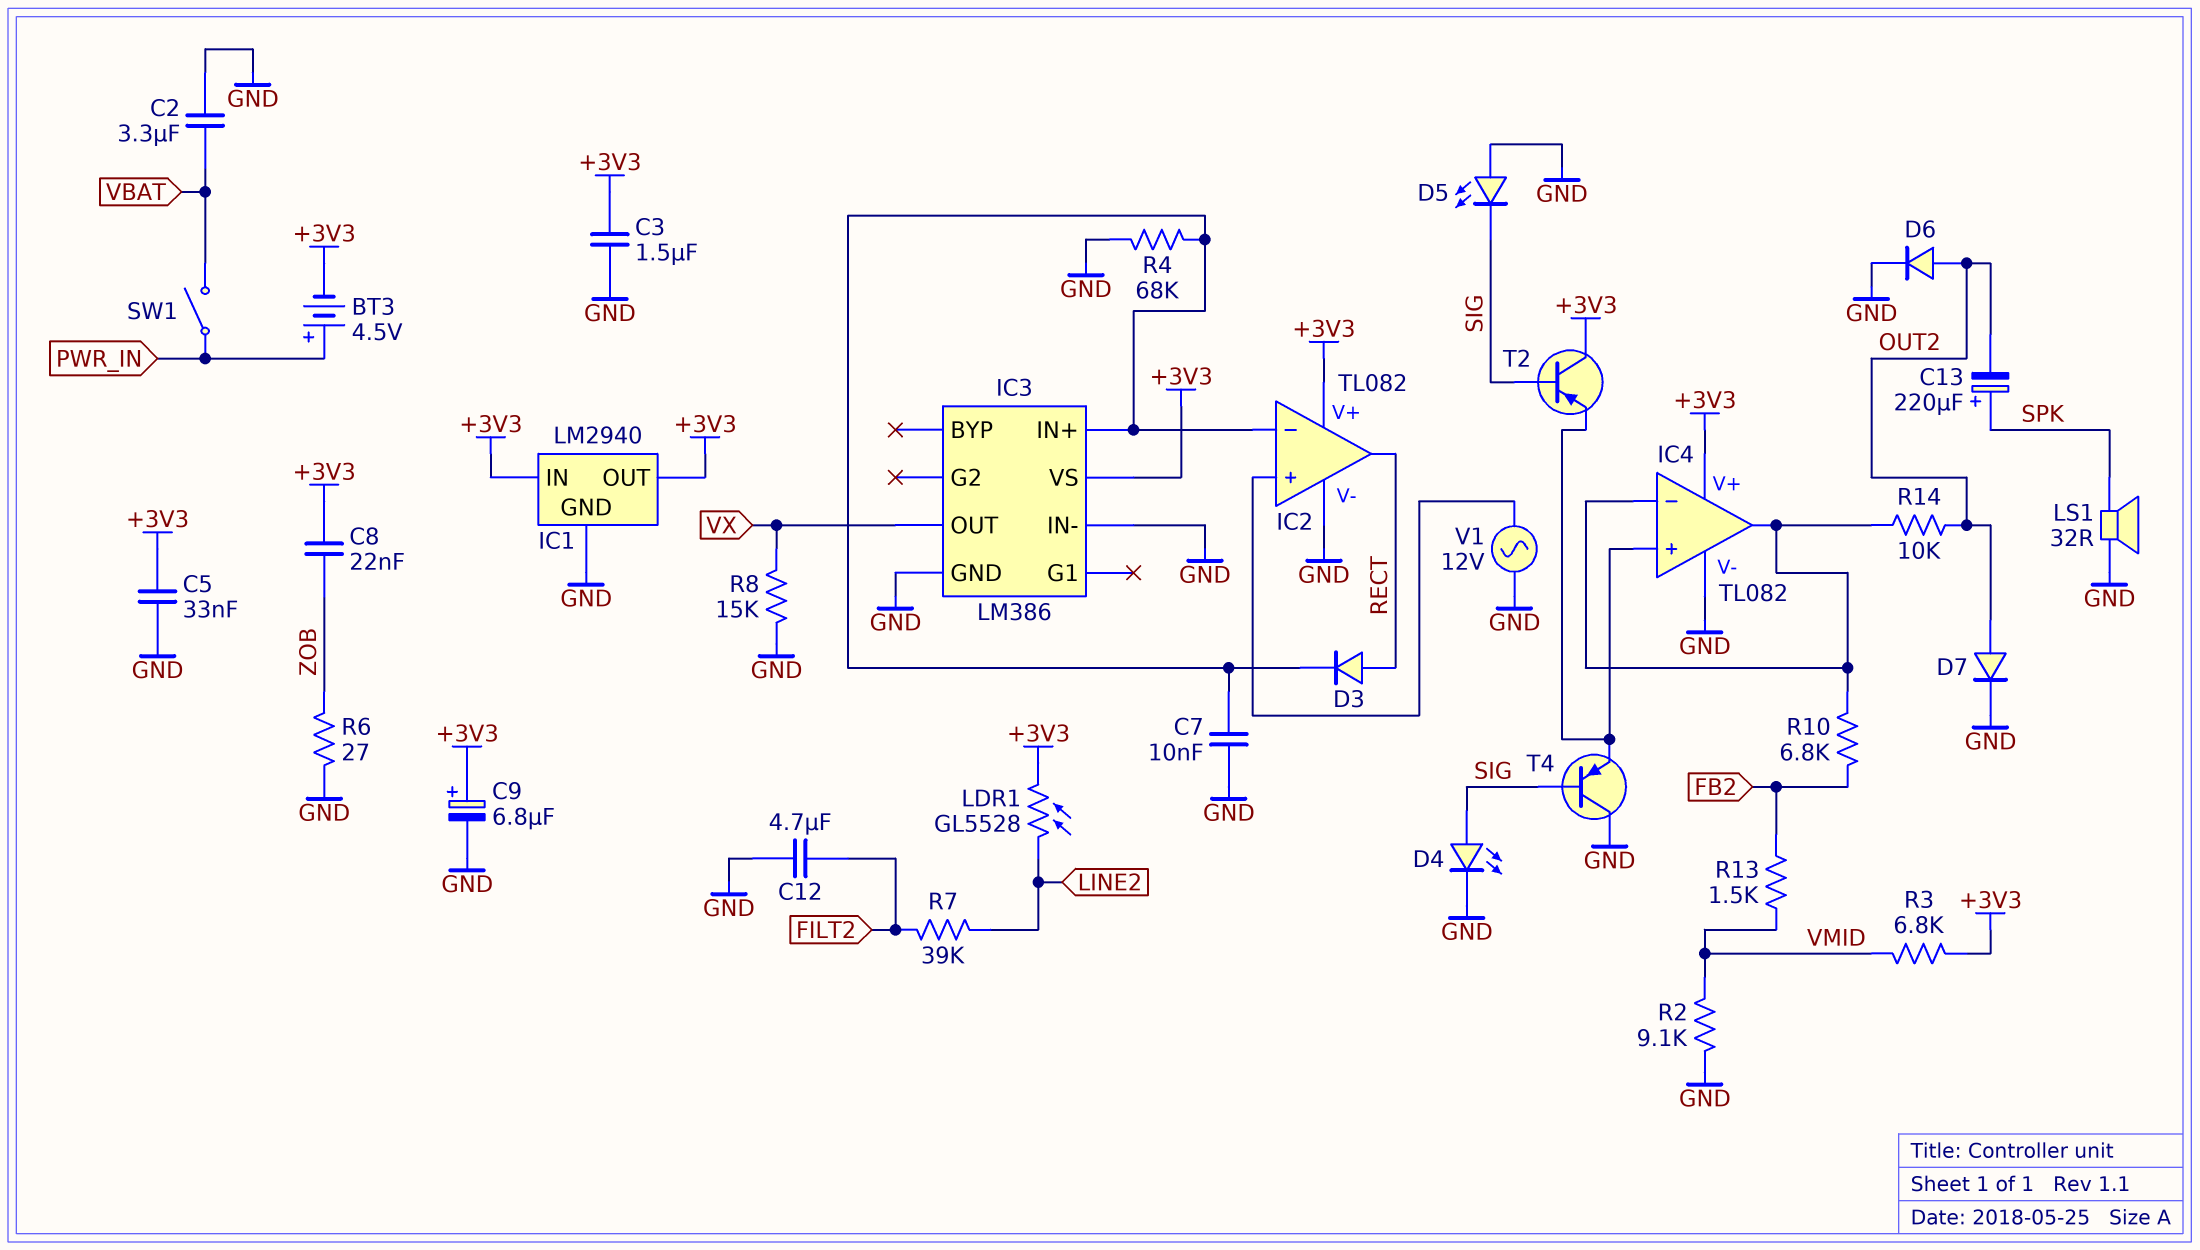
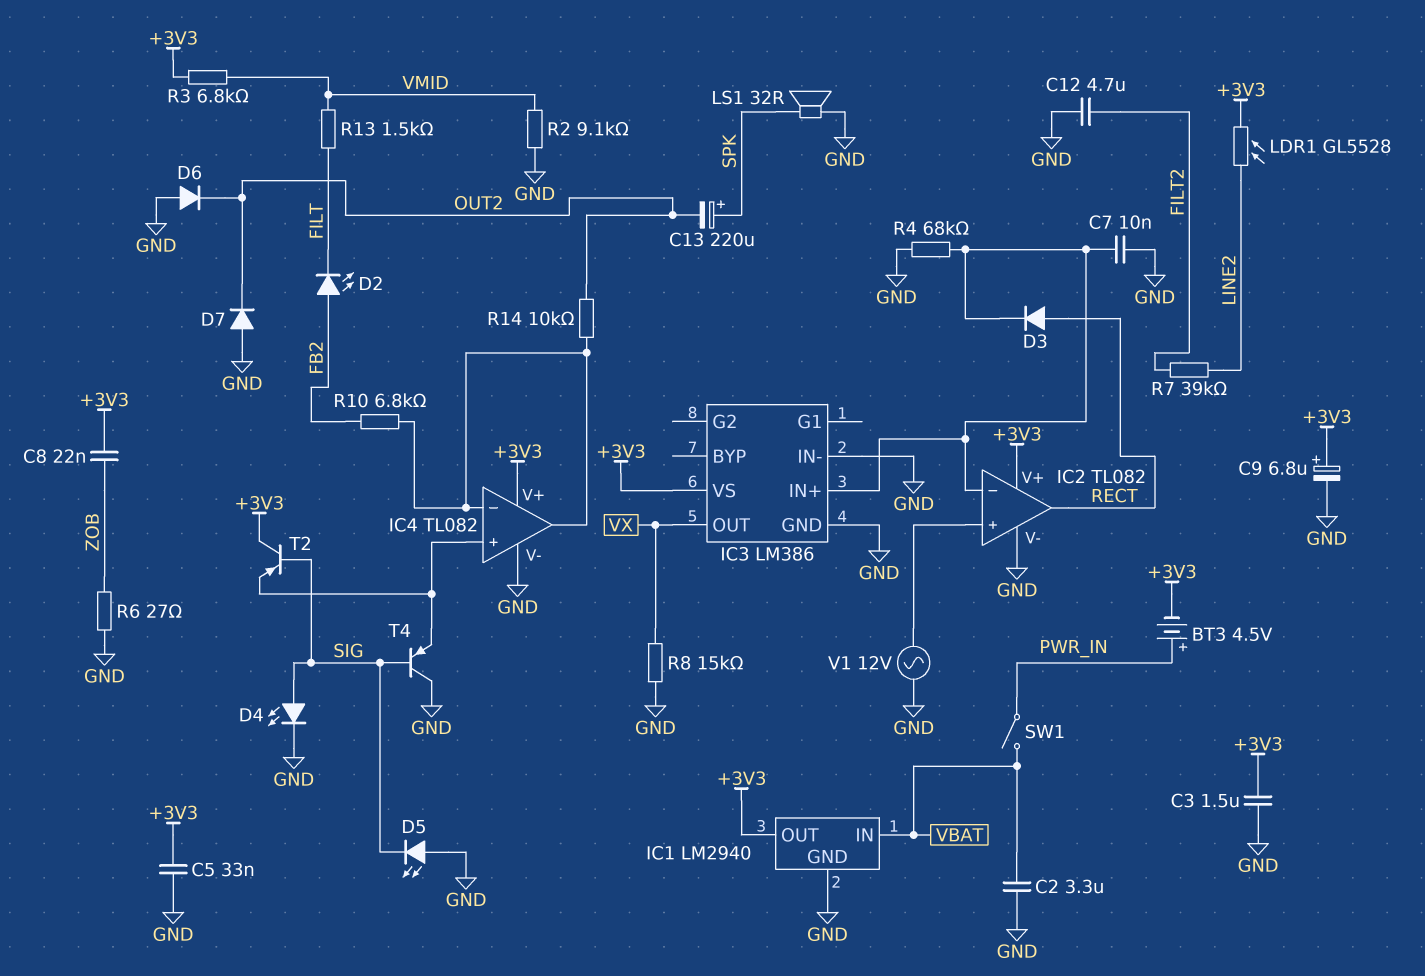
D2: none -> LED (A FB2, K FILT)
D6: diode (A OUT2, K GND) -> diode (A GND, K OUT2)
D7: diode (A OUT2, K GND) -> diode (A GND, K OUT2)
IC1 pin IN: +3V3 -> VBAT
R13: 1.5k (FB2, VMID) -> 1.5k (FILT, VMID)

